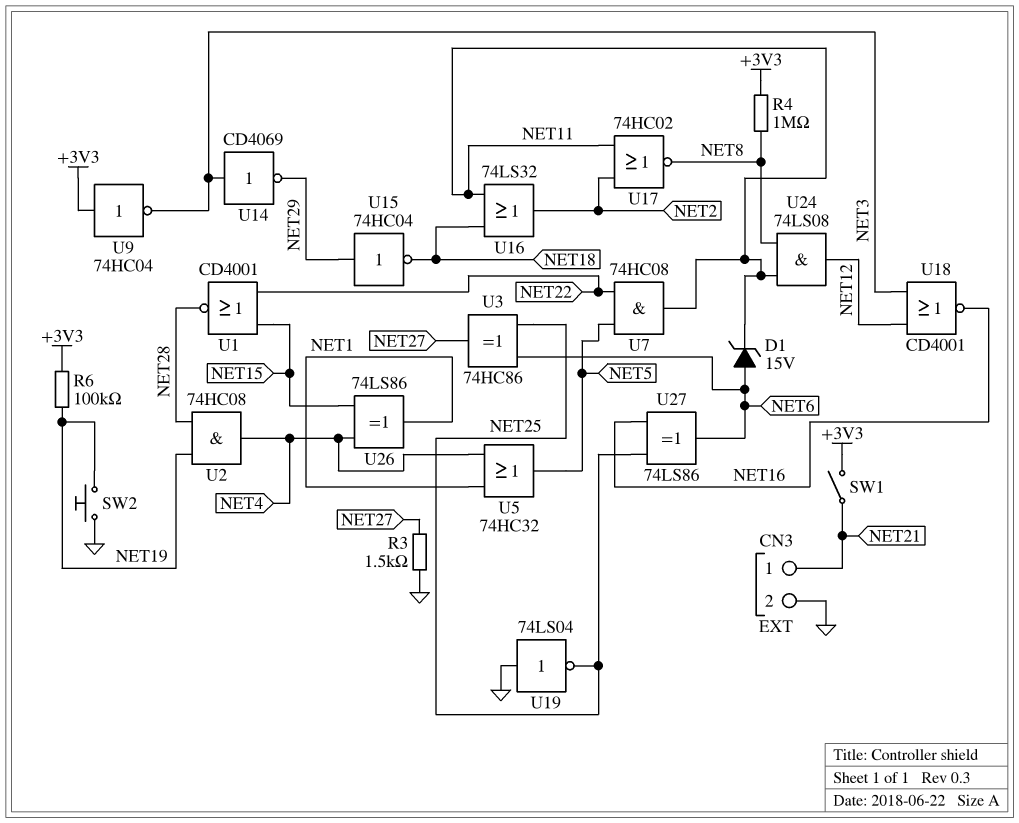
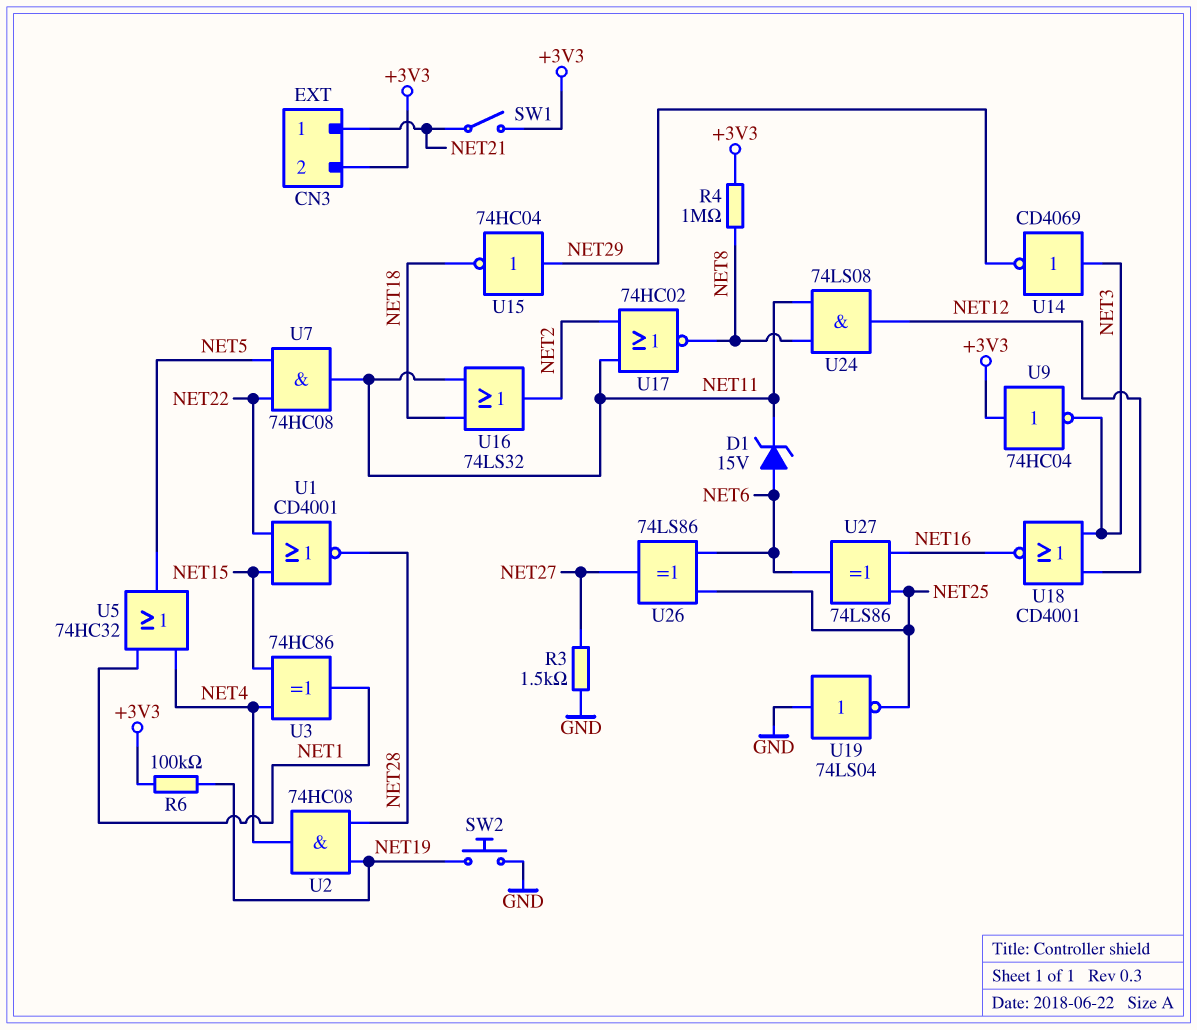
CN3 pin 2: GND -> +3V3
U3: XOR 74HC86 (in NET6, in NET25, out NET27) -> XOR 74HC86 (in NET4, in NET15, out NET1)
U26: XOR 74LS86 (in NET4, in NET15, out NET1) -> XOR 74LS86 (in NET6, in NET25, out NET27)

